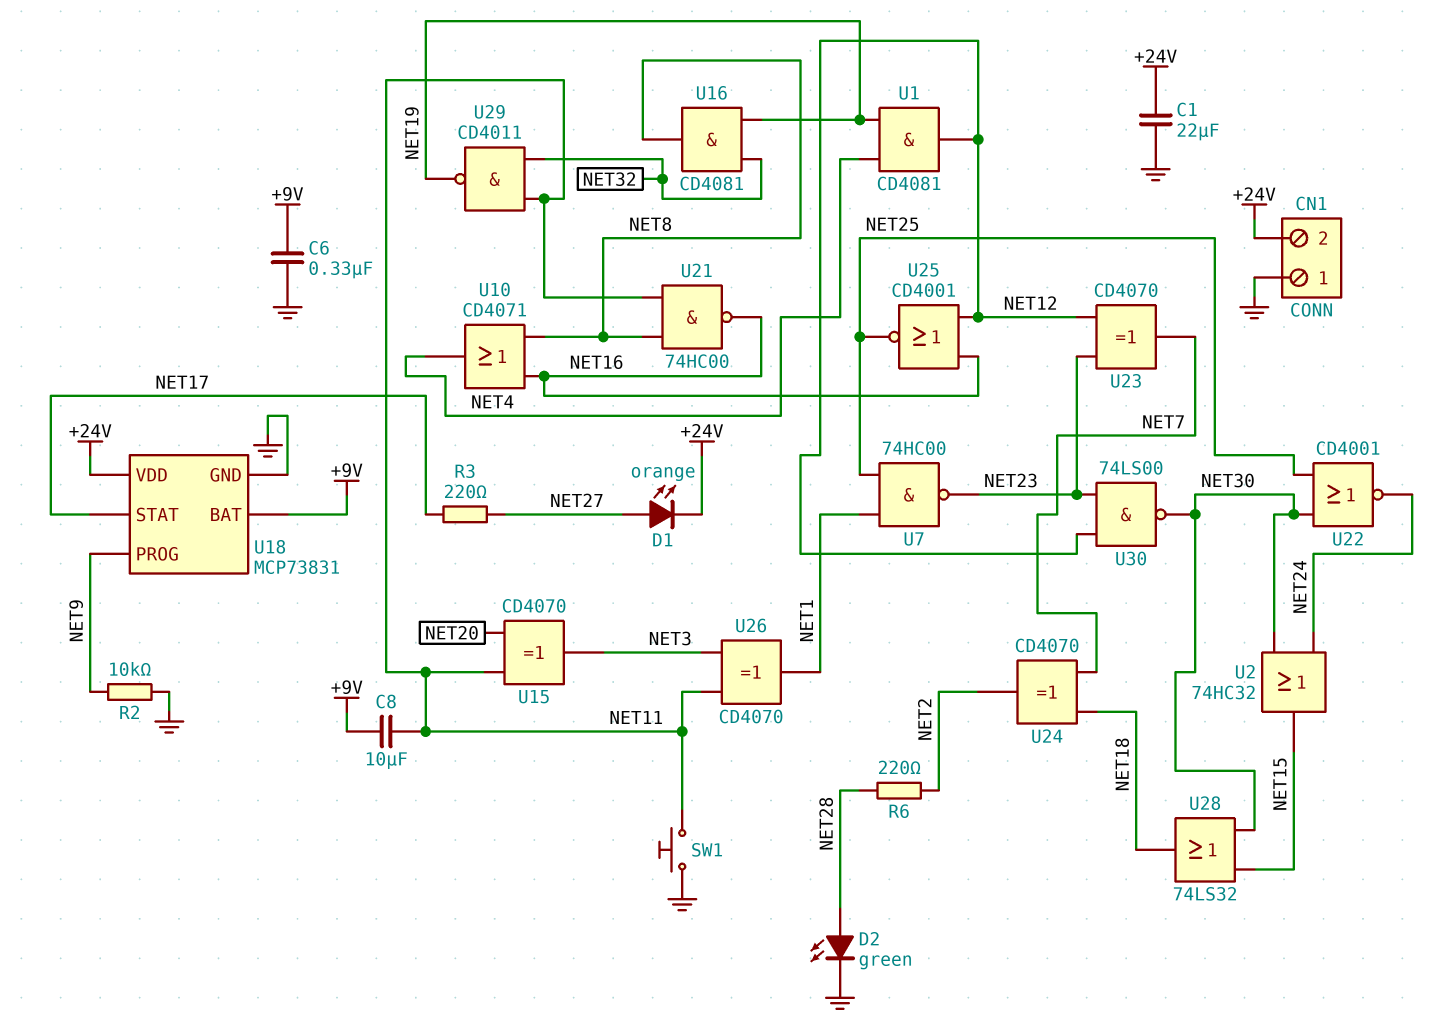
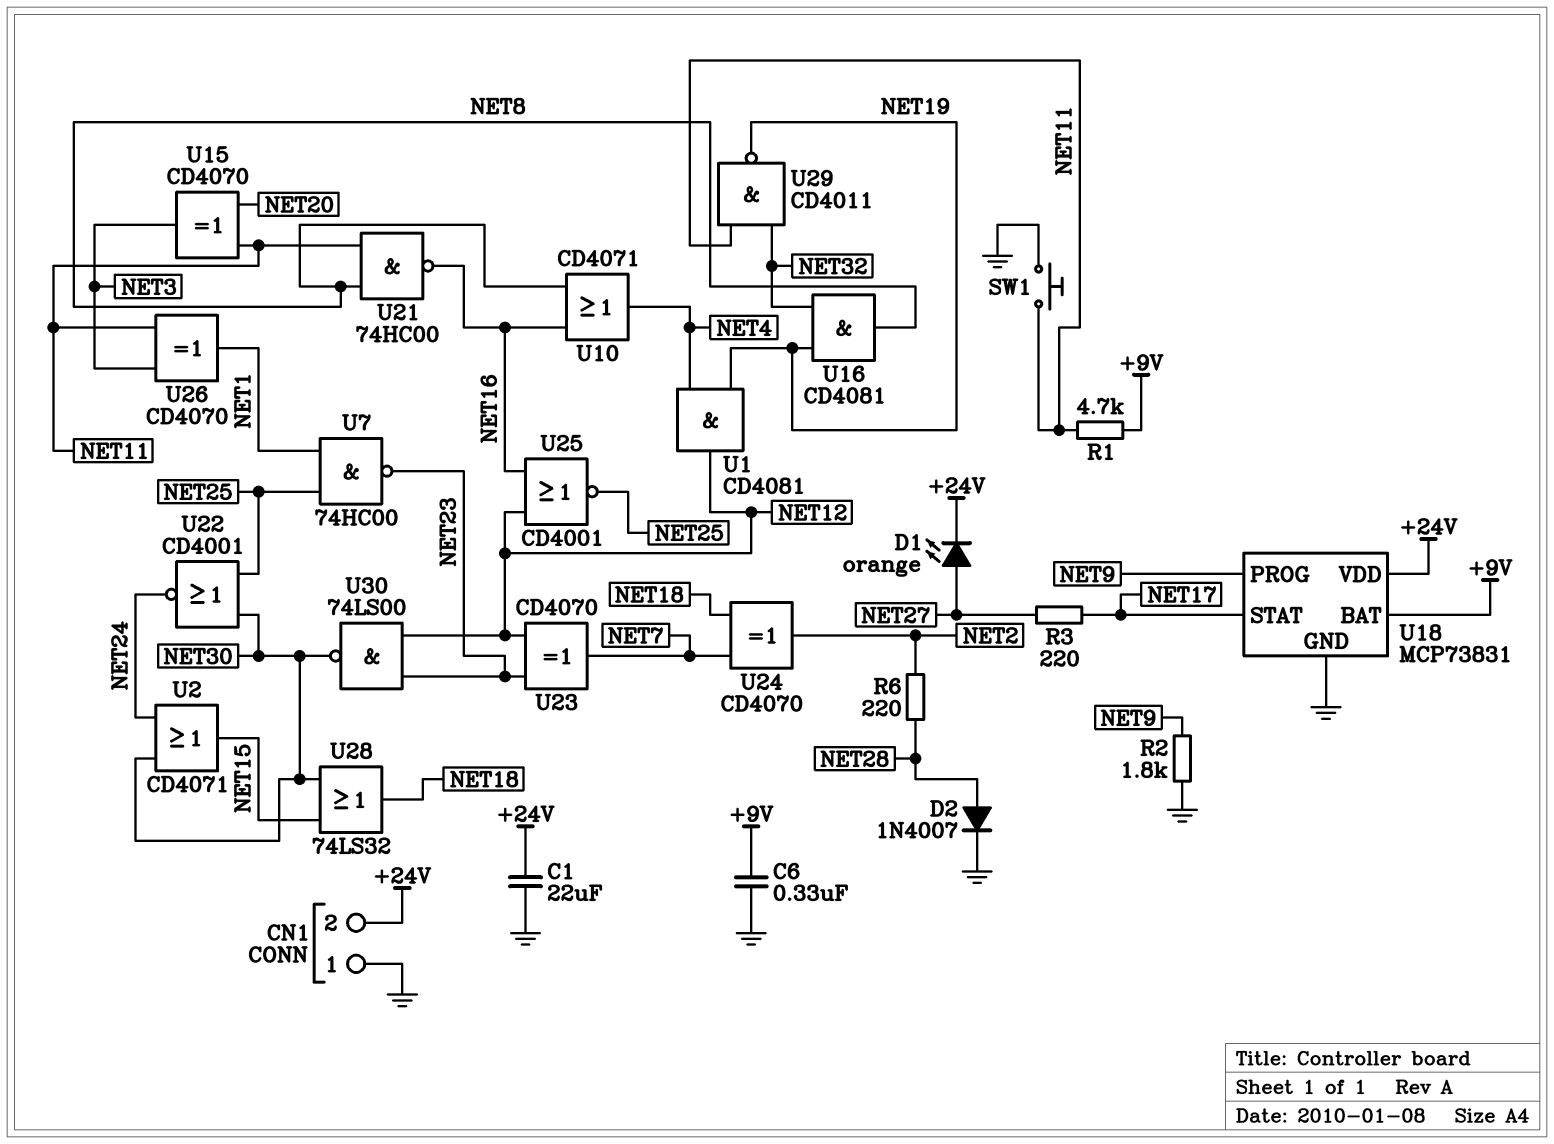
C8: 10uF (+9V, NET11) -> none
D2: LED green (A NET28, K GND) -> diode 1N4007 (A NET28, K GND)
R1: none -> 4.7k (+9V, NET11)
R2: 10k (GND, NET9) -> 1.8k (GND, NET9)
U2: OR 74HC32 (in NET24, in NET30, out NET15) -> OR CD4071 (in NET24, in NET30, out NET15)

